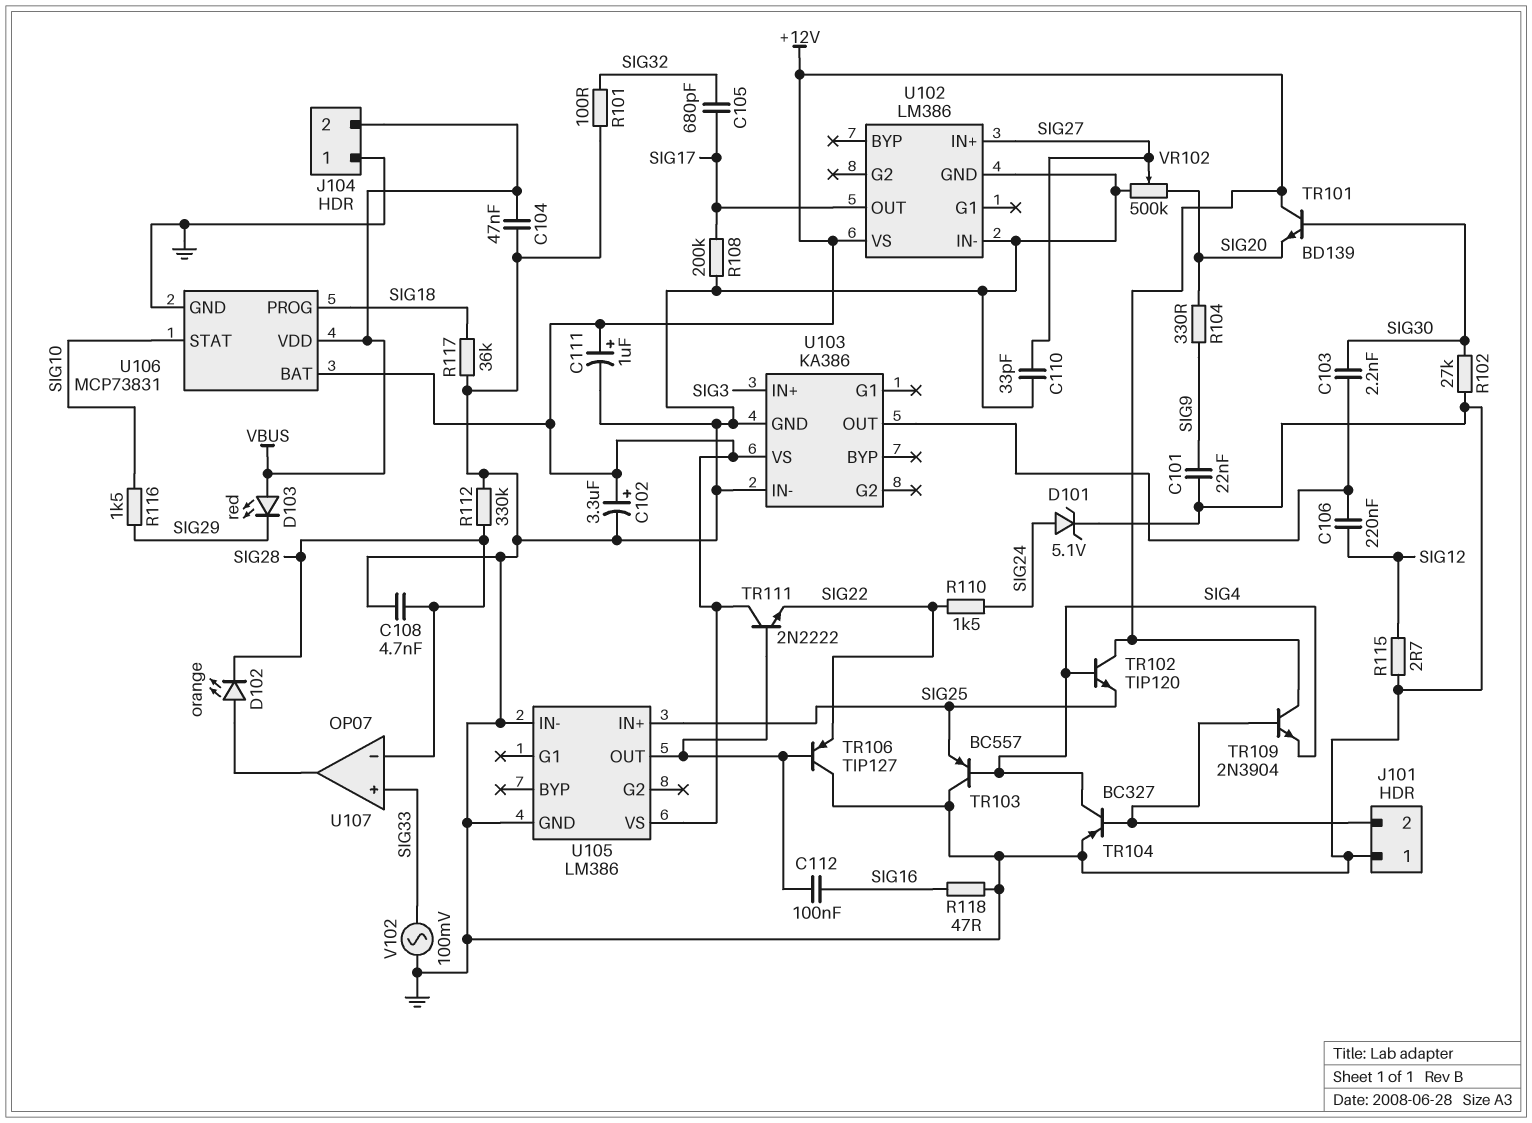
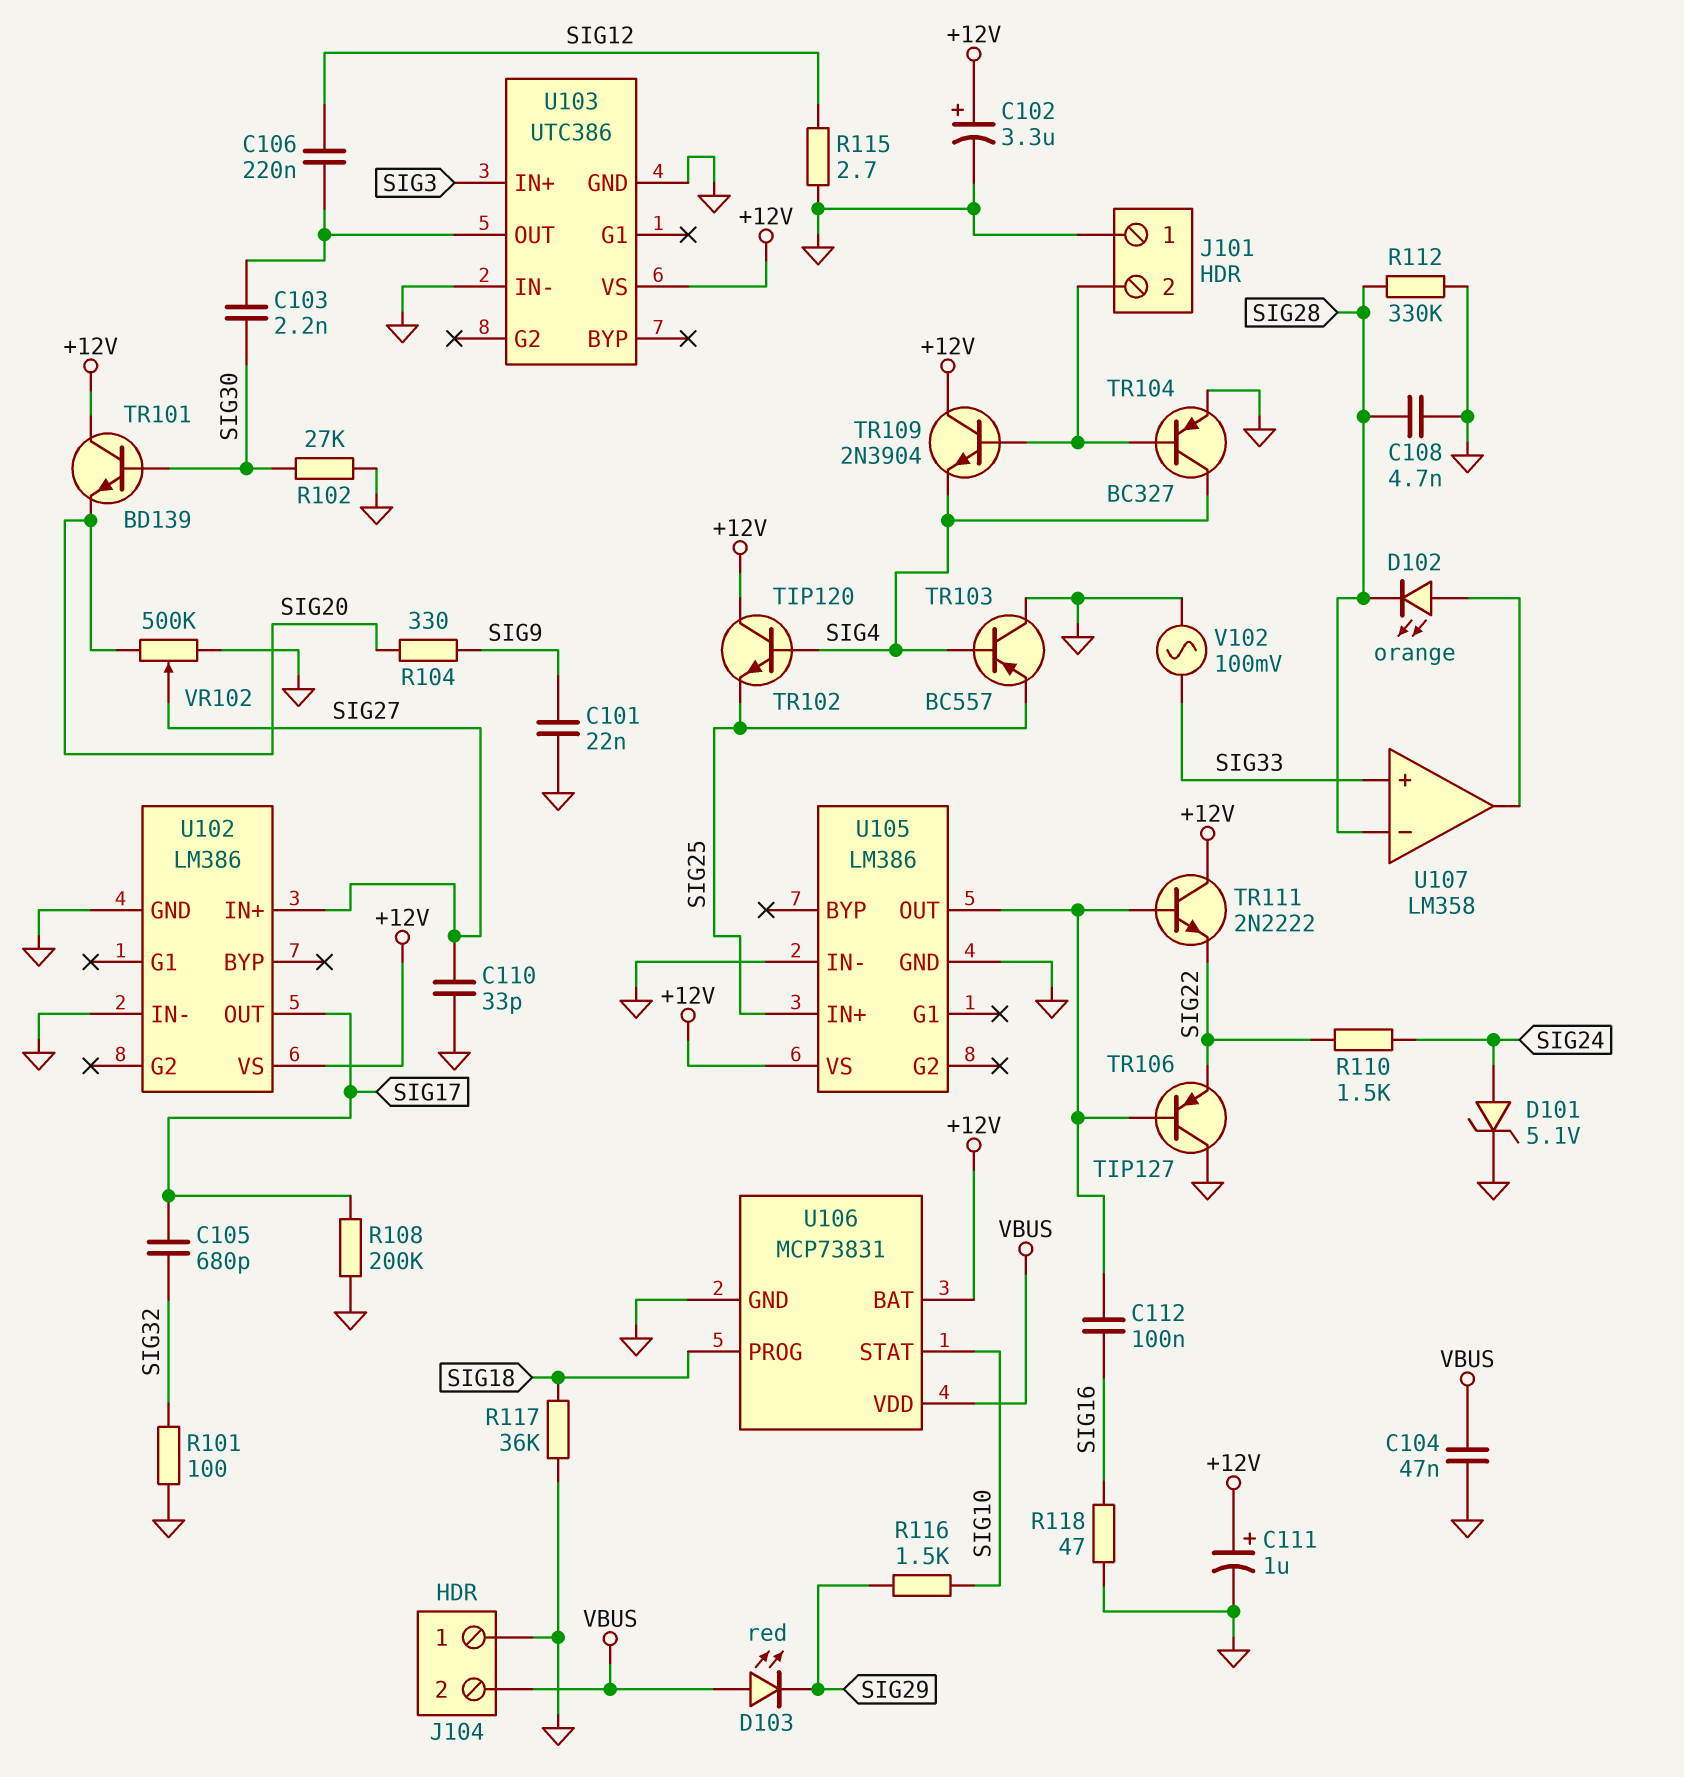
U103: KA386 -> UTC386
U107: OP07 -> LM358

